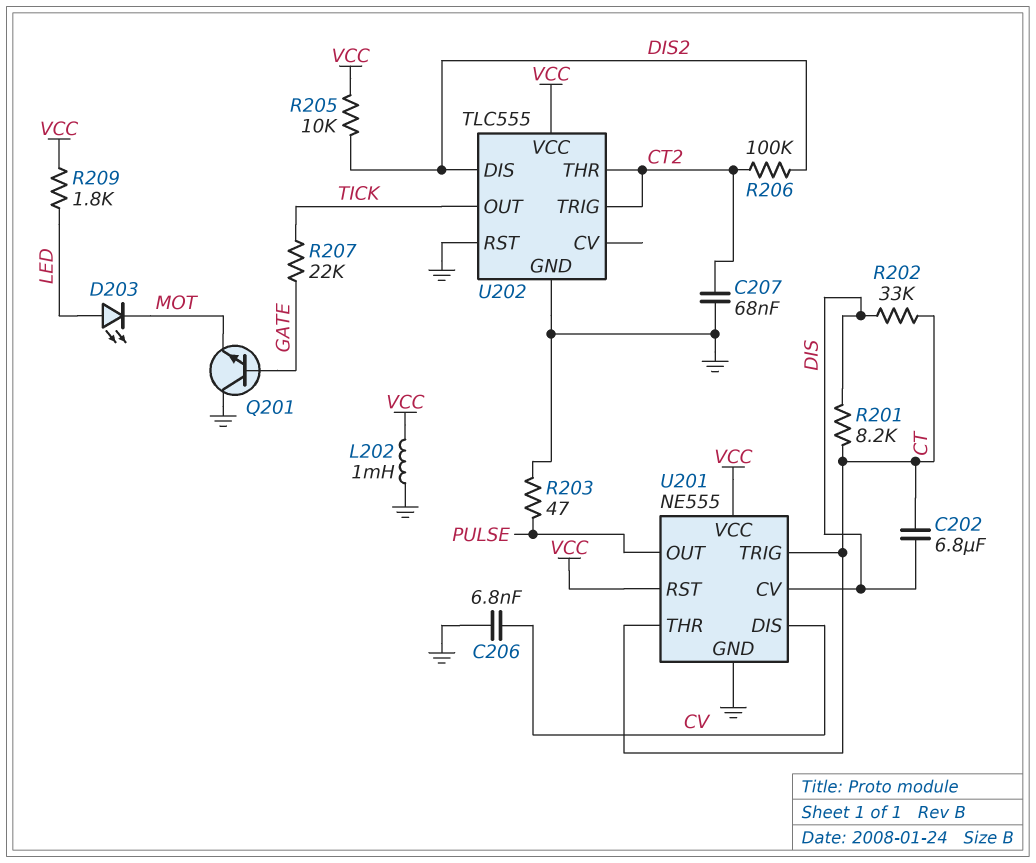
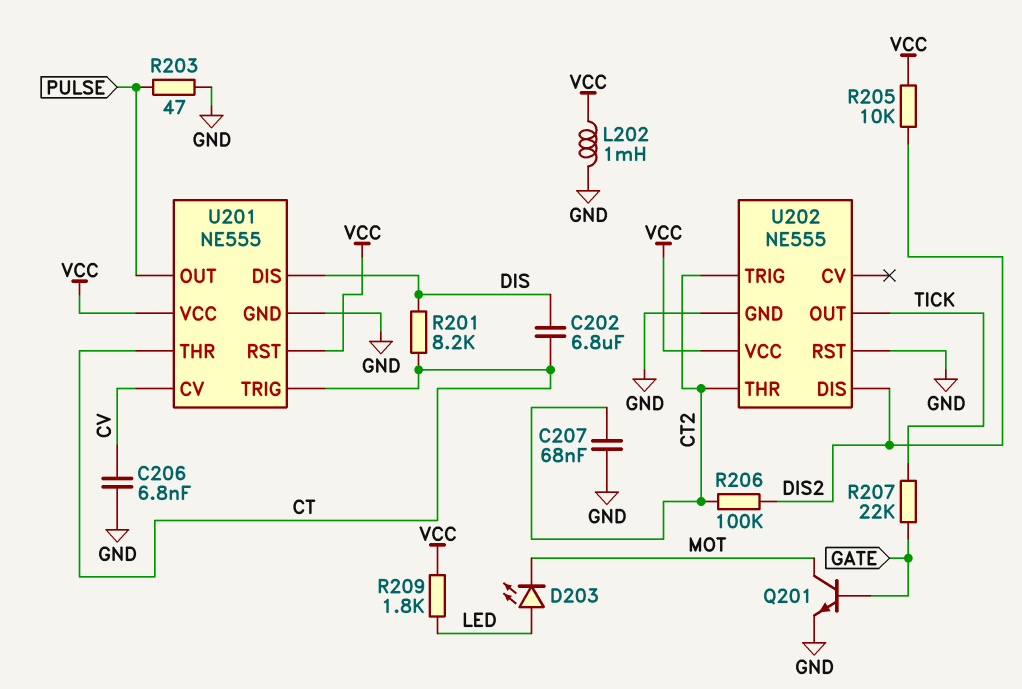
Q201: NPN (B GATE, C GND, E MOT) -> NPN (B GATE, C MOT, E GND)
R202: 33k (CT, DIS) -> none
U201 pin CV: DIS -> CV
U201 pin DIS: CV -> DIS
U202: TLC555 -> NE555

